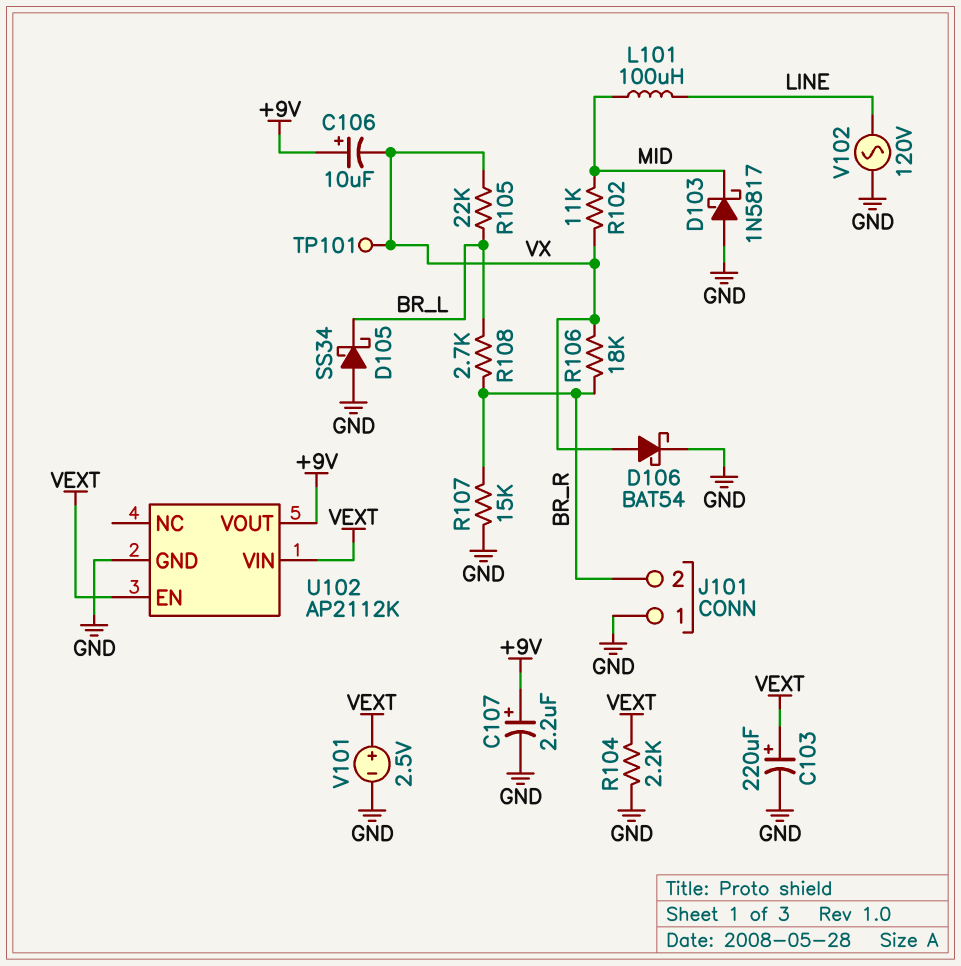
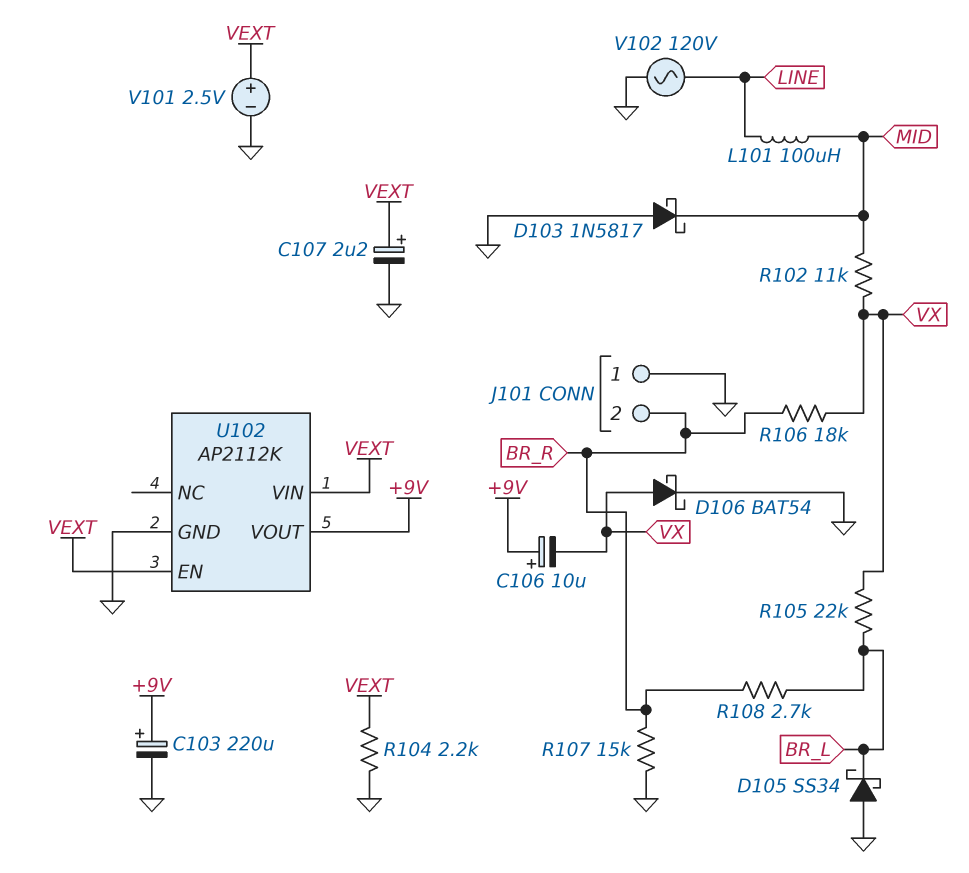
C103: 220uF (plus VEXT, minus GND) -> 220uF (plus +9V, minus GND)
C107: 2.2uF (plus +9V, minus GND) -> 2.2uF (plus VEXT, minus GND)
TP101: test point (VX) -> none

